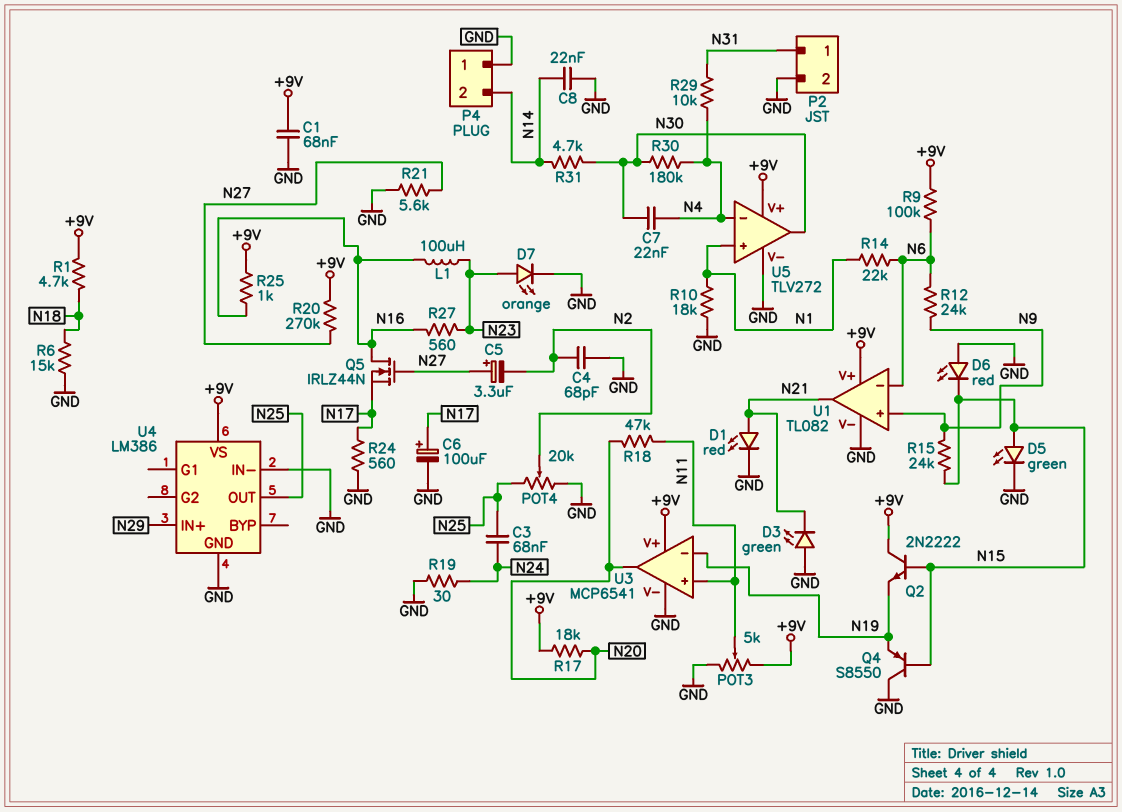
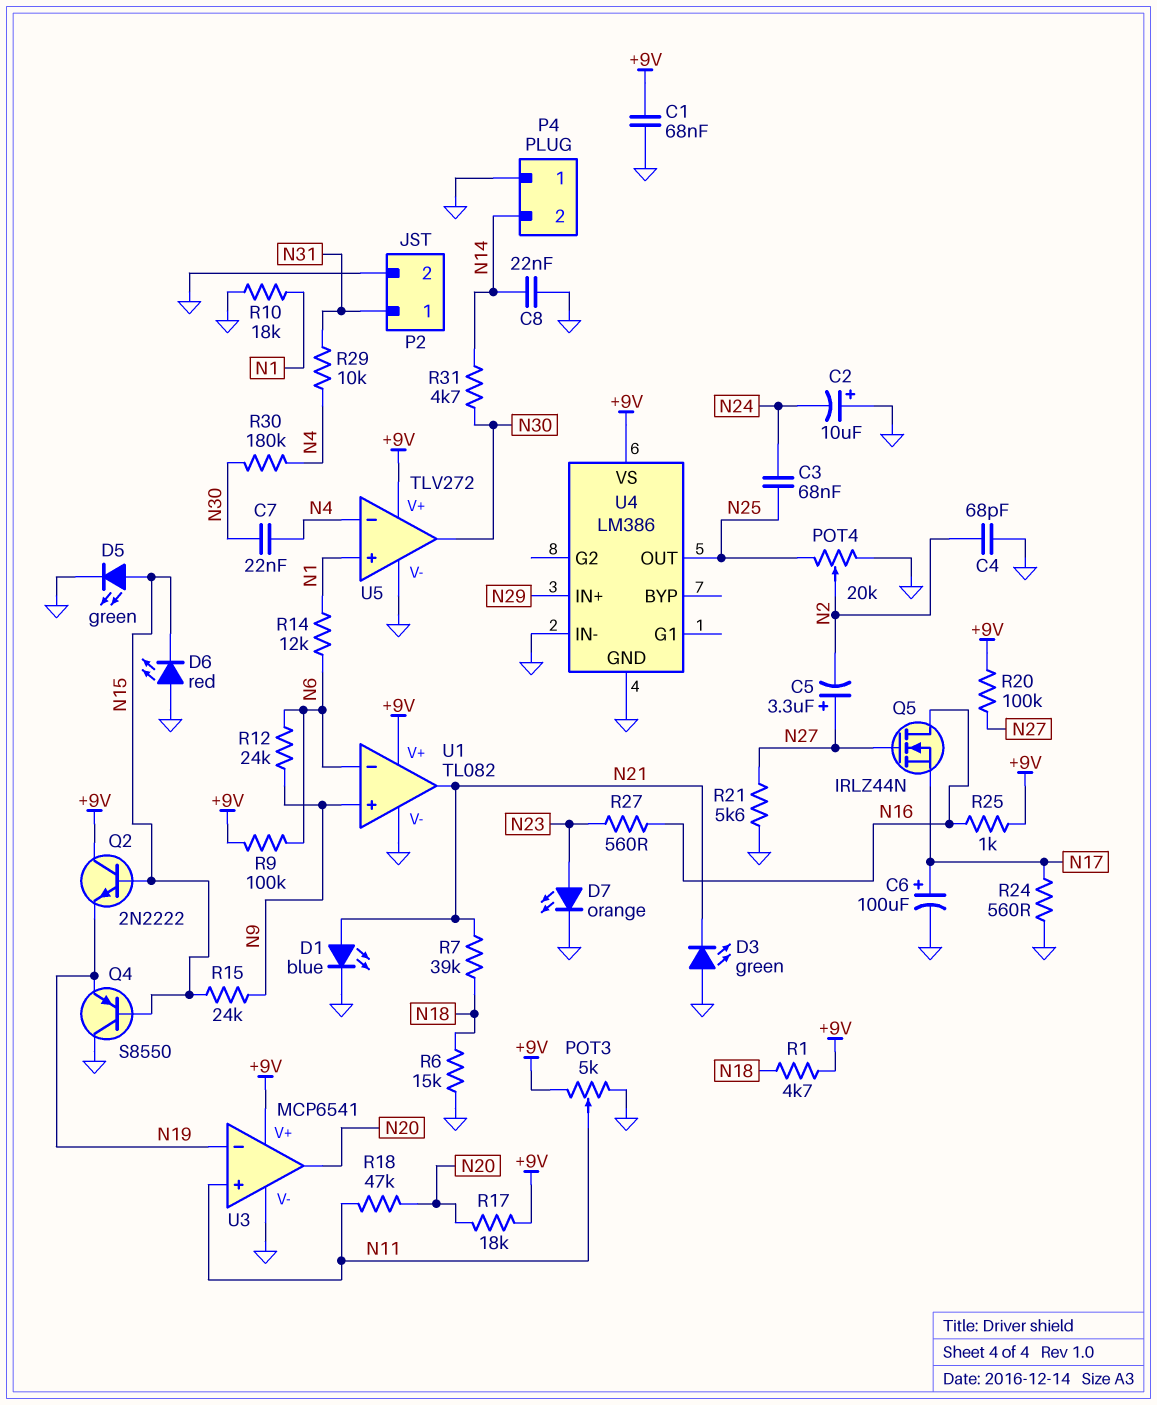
C2: none -> 10uF (plus GND, minus N24)
D1: LED red (A N21, K GND) -> LED blue (A N21, K GND)
L1: 100uH (N16, N23) -> none
R7: none -> 39k (N18, N21)
R14: 22k (N1, N6) -> 12k (N1, N6)
R19: 30 (GND, N24) -> none
R20: 270k (+9V, N27) -> 100k (+9V, N27)

